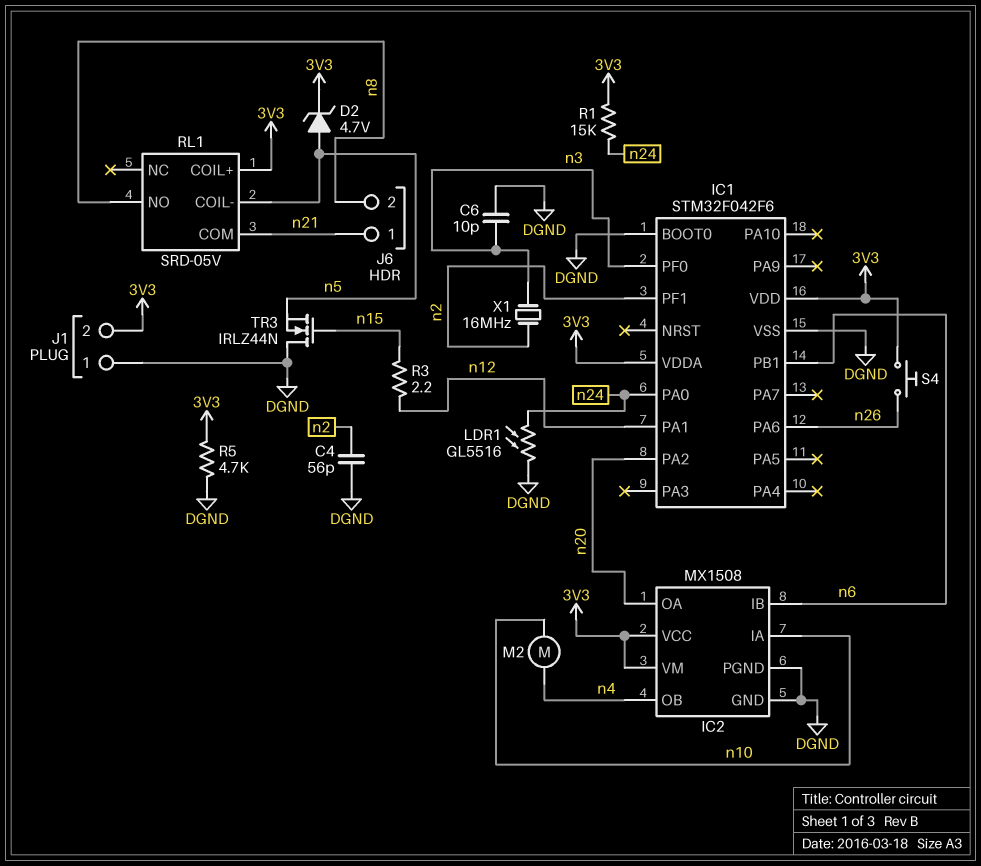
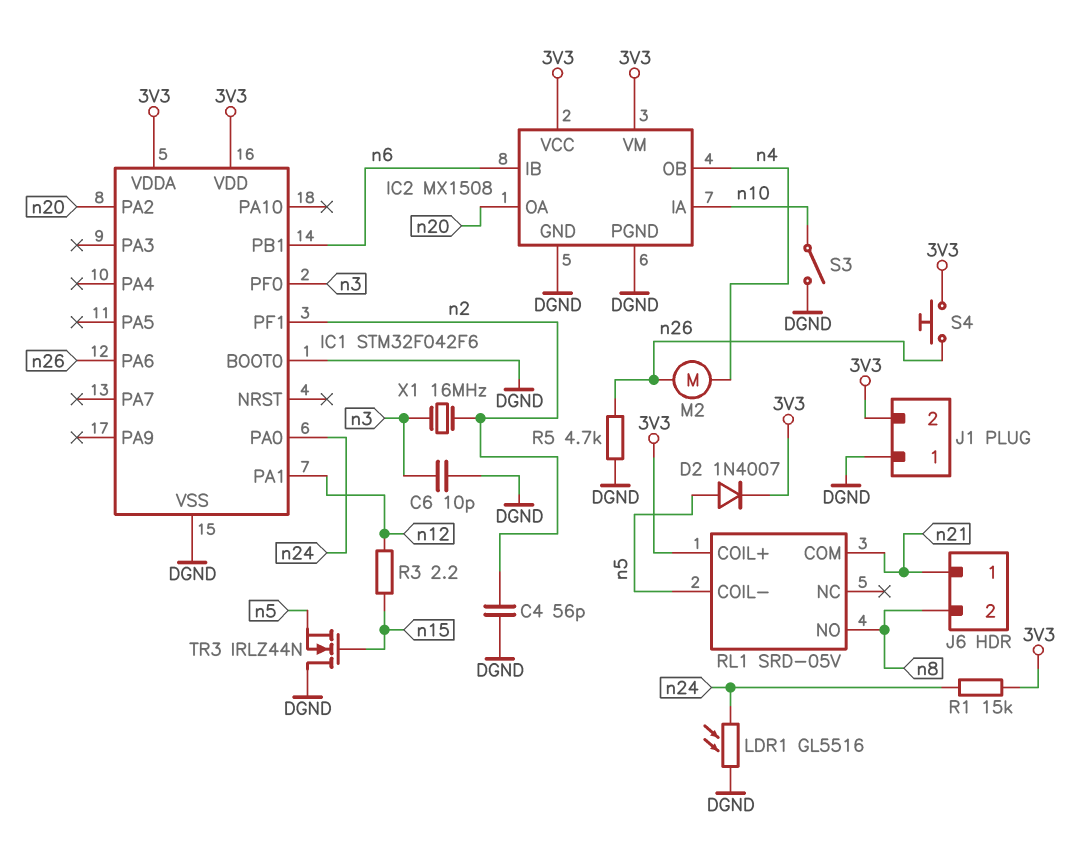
D2: zener 4.7V (A n5, K 3V3) -> diode 1N4007 (A n5, K 3V3)
M2: motor (n4, n10) -> motor (n4, n26)
R5: 4.7k (3V3, DGND) -> 4.7k (DGND, n26)
S3: none -> switch (DGND, n10)

